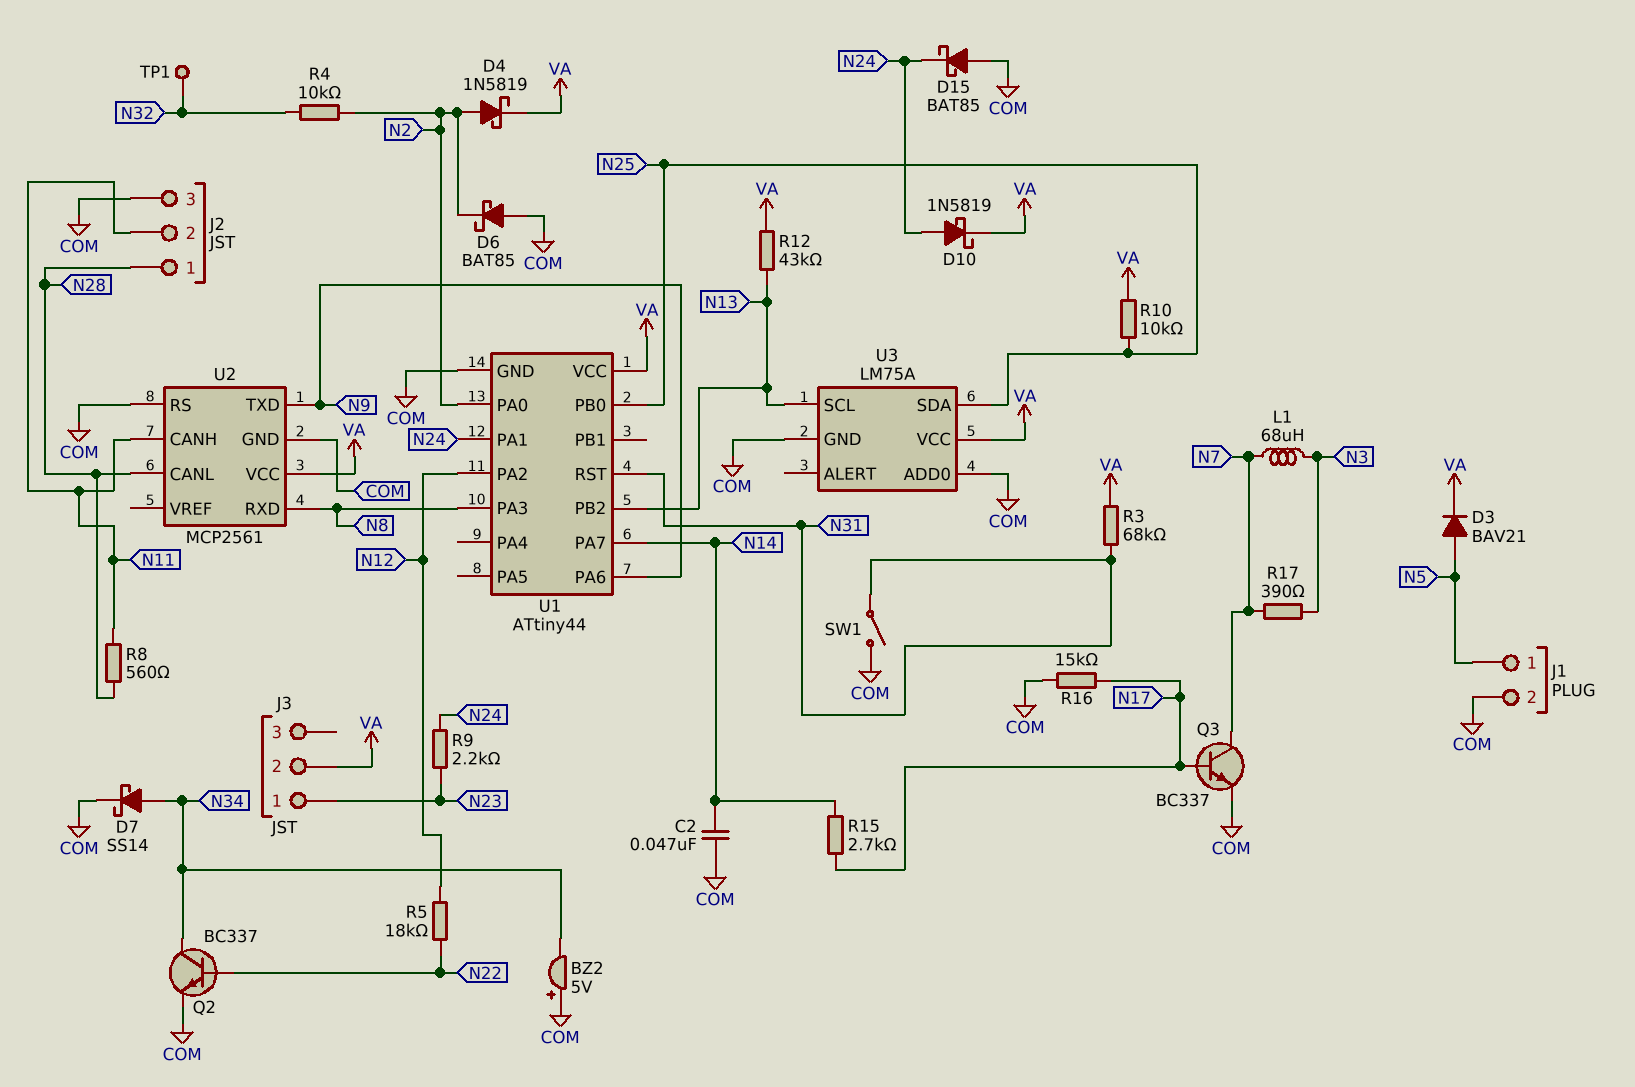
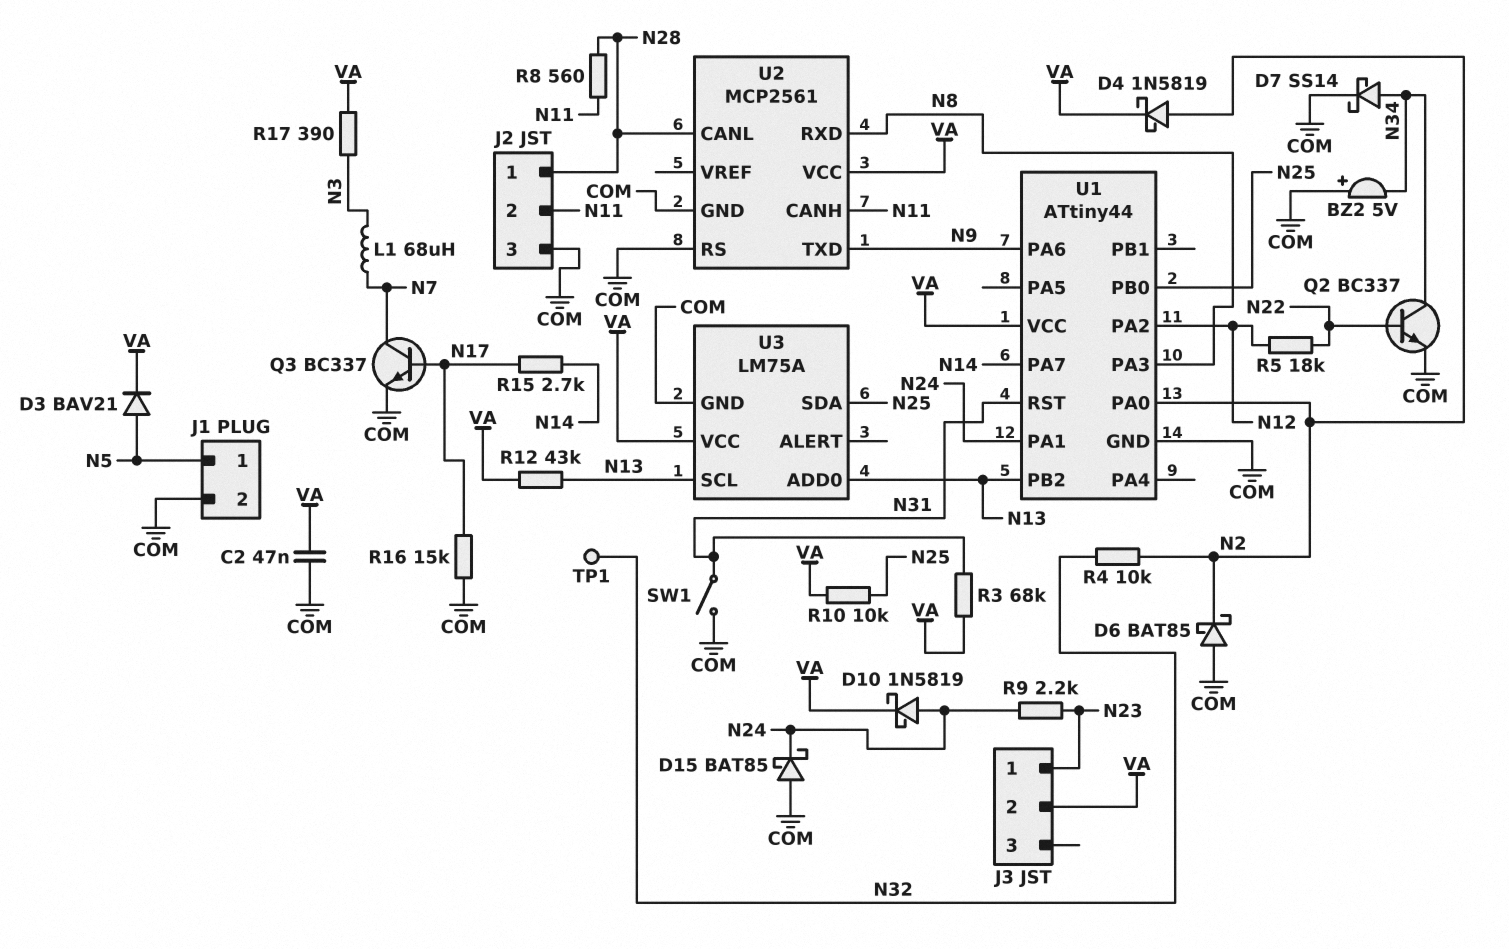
C2: 47nF (COM, N14) -> 47nF (COM, VA)
R17: 390 (N3, N7) -> 390 (N3, VA)
U3 pin ADD0: COM -> N13

